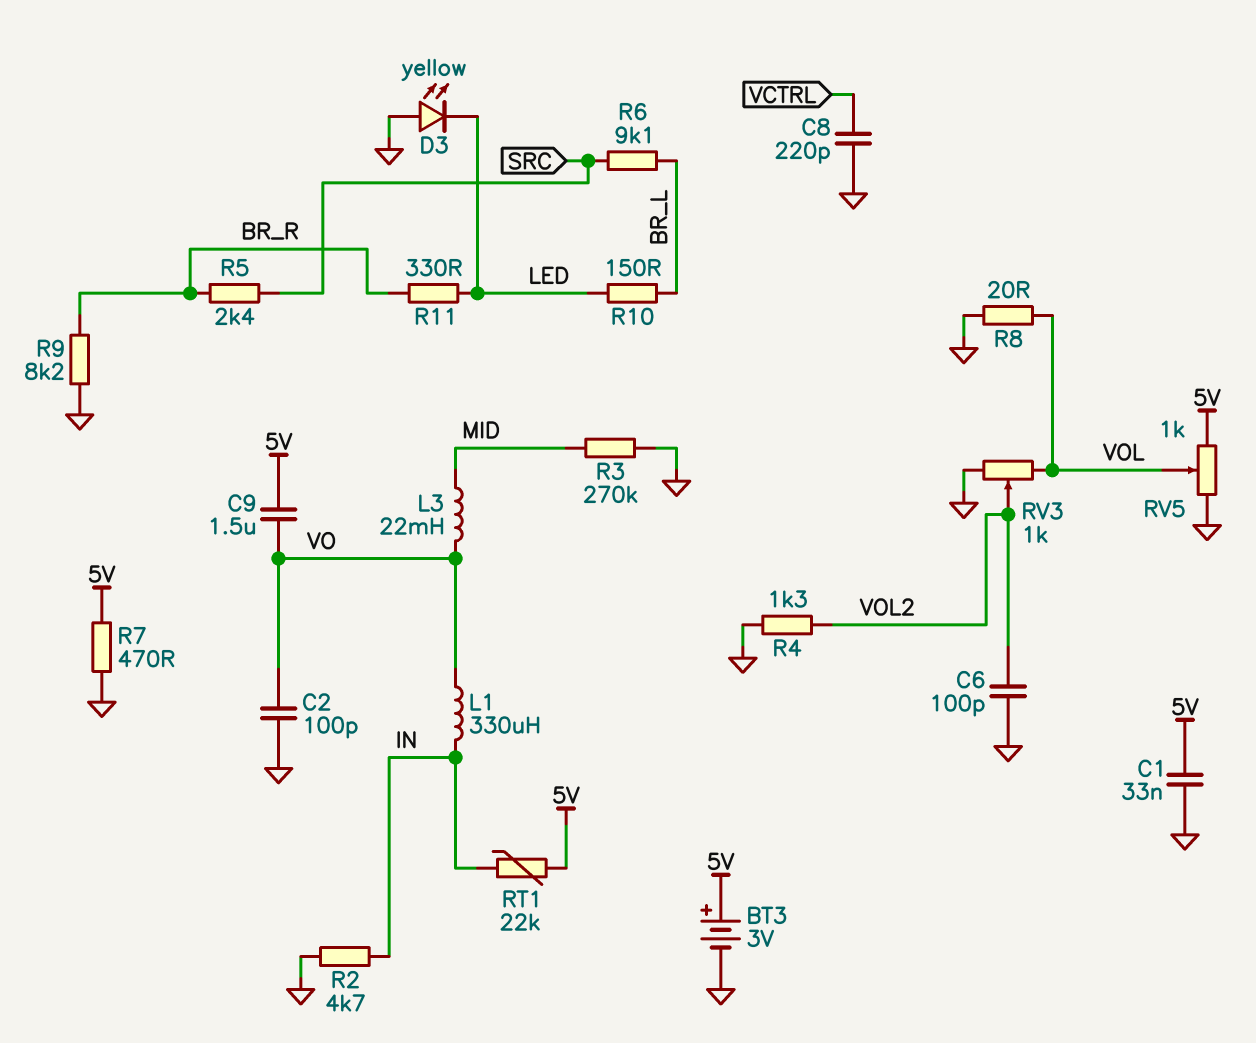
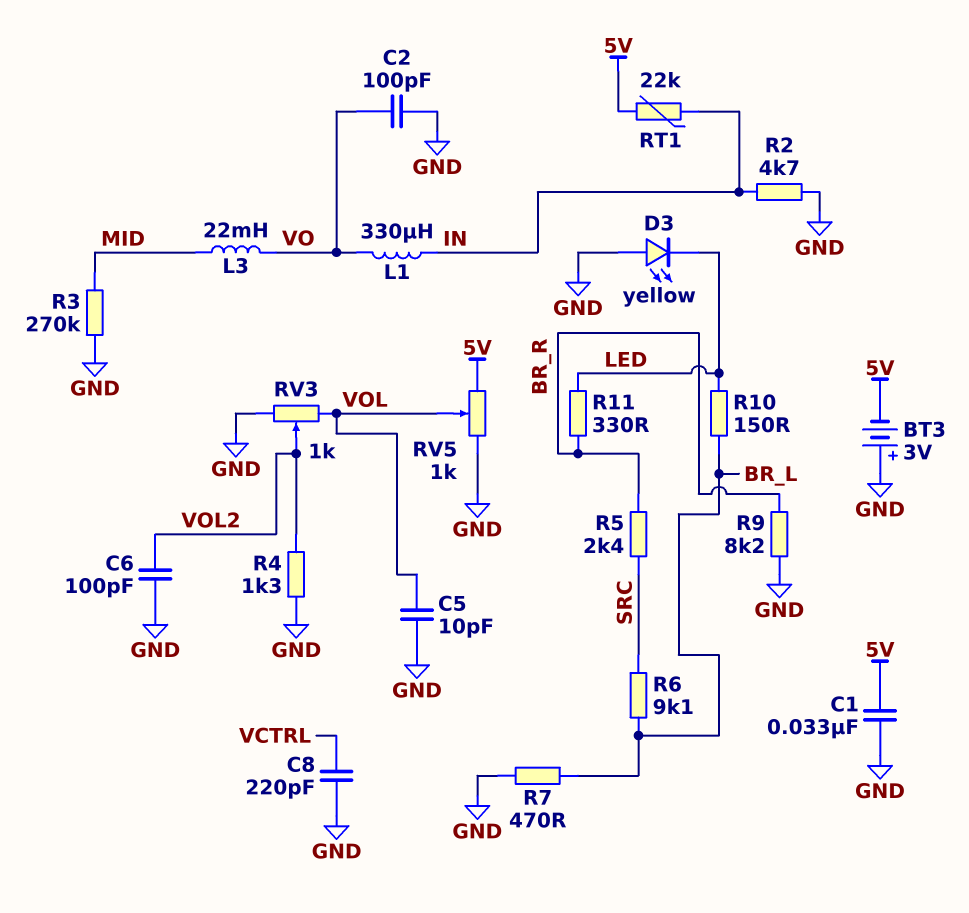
BT3: 3V (plus 5V, minus GND) -> 3V (plus GND, minus 5V)
C5: none -> 10pF (GND, VOL)
C9: 1.5uF (5V, VO) -> none
R7: 470 (5V, GND) -> 470 (BR_L, GND)
R8: 20 (GND, VOL) -> none

